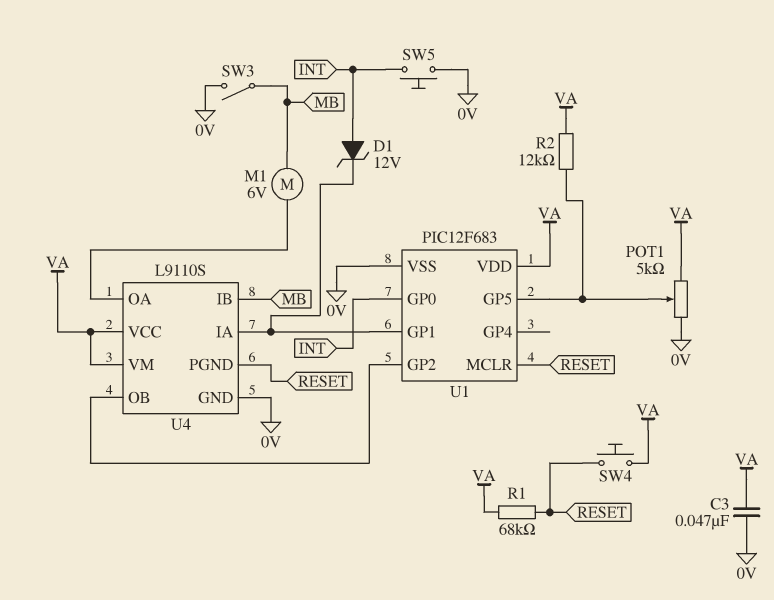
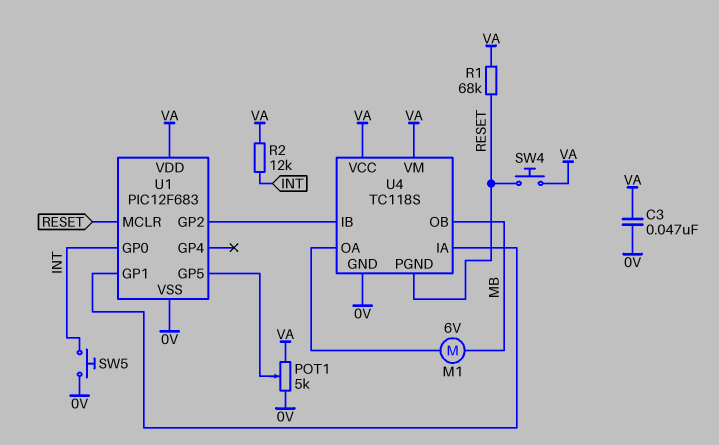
D1: zener 12V (A INT, K U1/GP1) -> none
R2: 12k (U1/GP5, VA) -> 12k (INT, VA)
SW3: switch (0V, MB) -> none
U4: L9110S -> TC118S
U4 pin IB: MB -> U1/GP2
U4 pin OB: U1/GP2 -> MB

